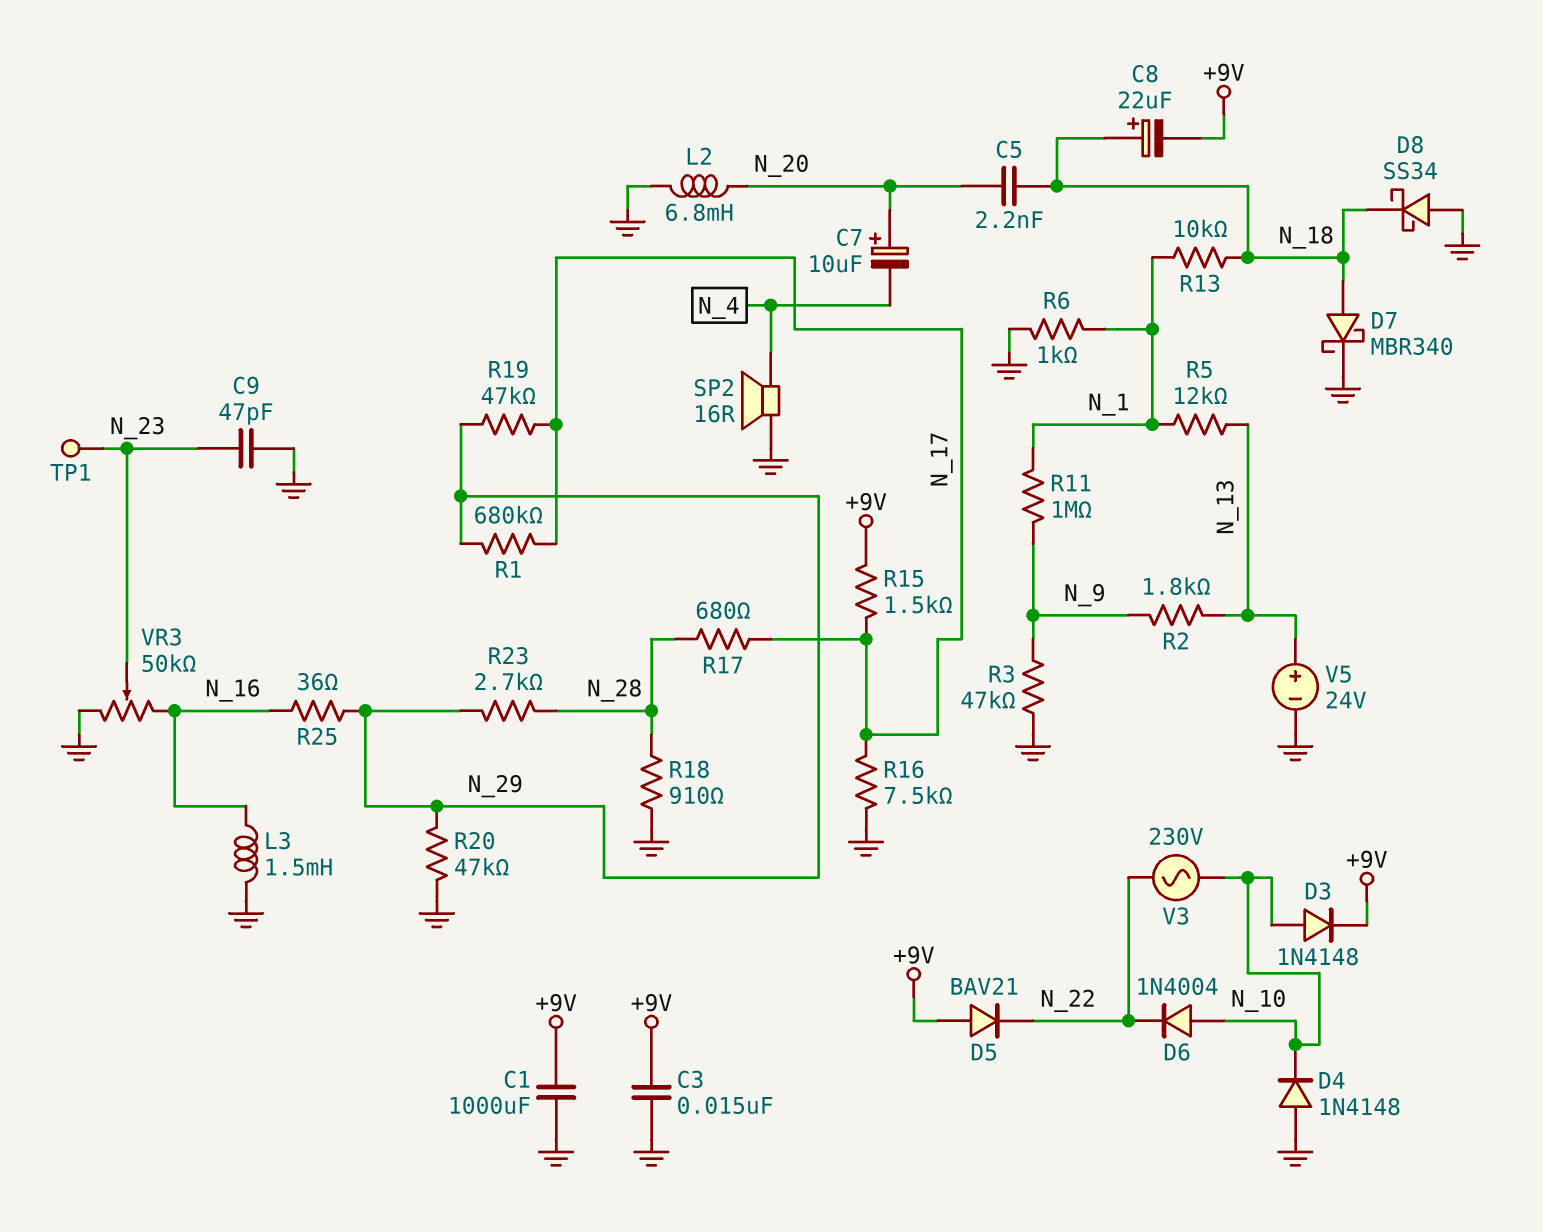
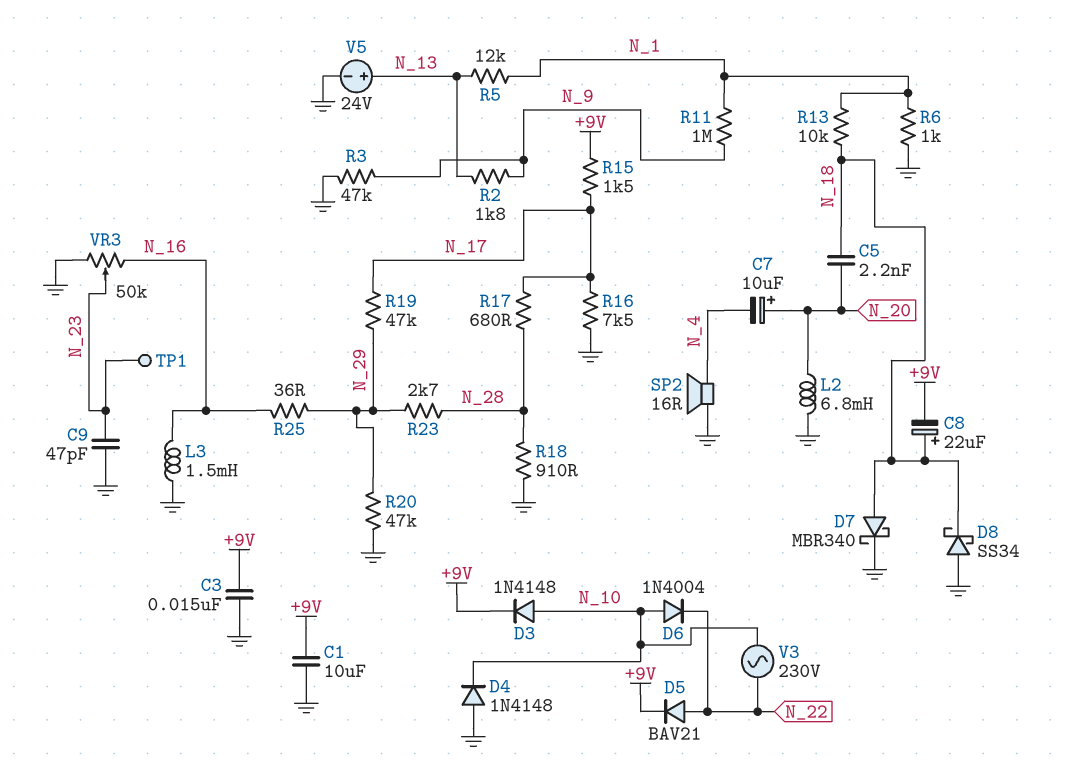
C1: 1000uF (+9V, GND) -> 10uF (+9V, GND)
D5: diode BAV21 (A +9V, K N_22) -> diode BAV21 (A N_22, K +9V)
R1: 680k (N_17, N_29) -> none

